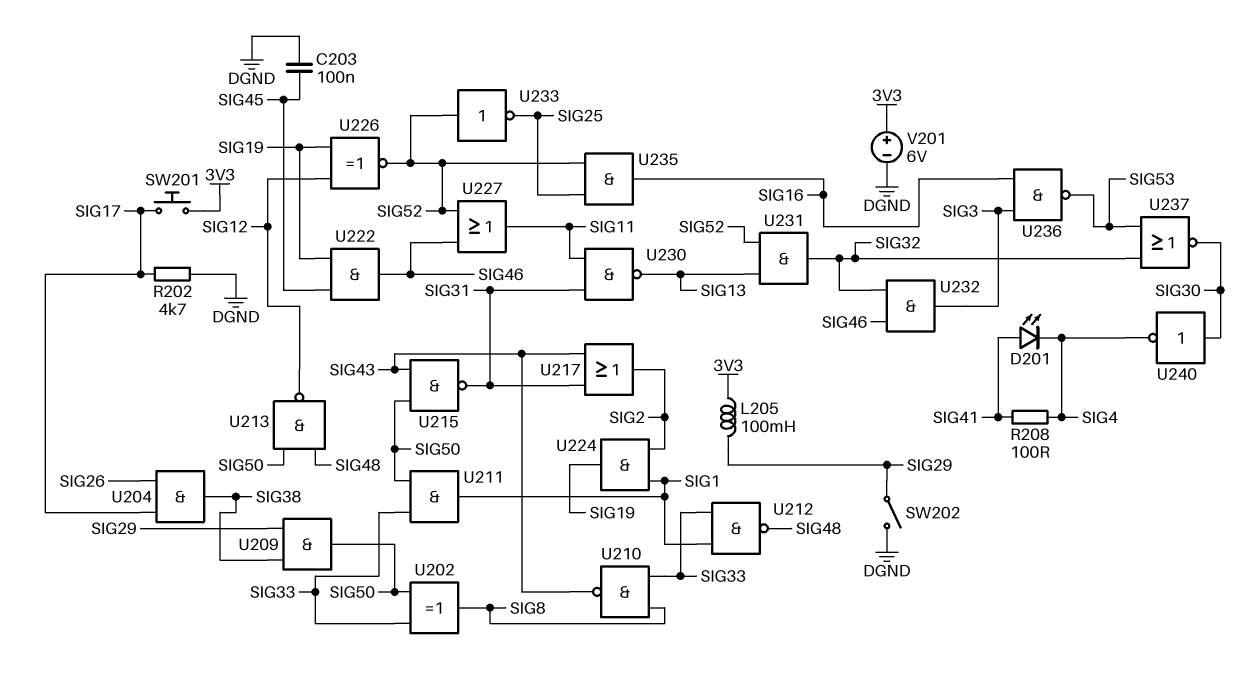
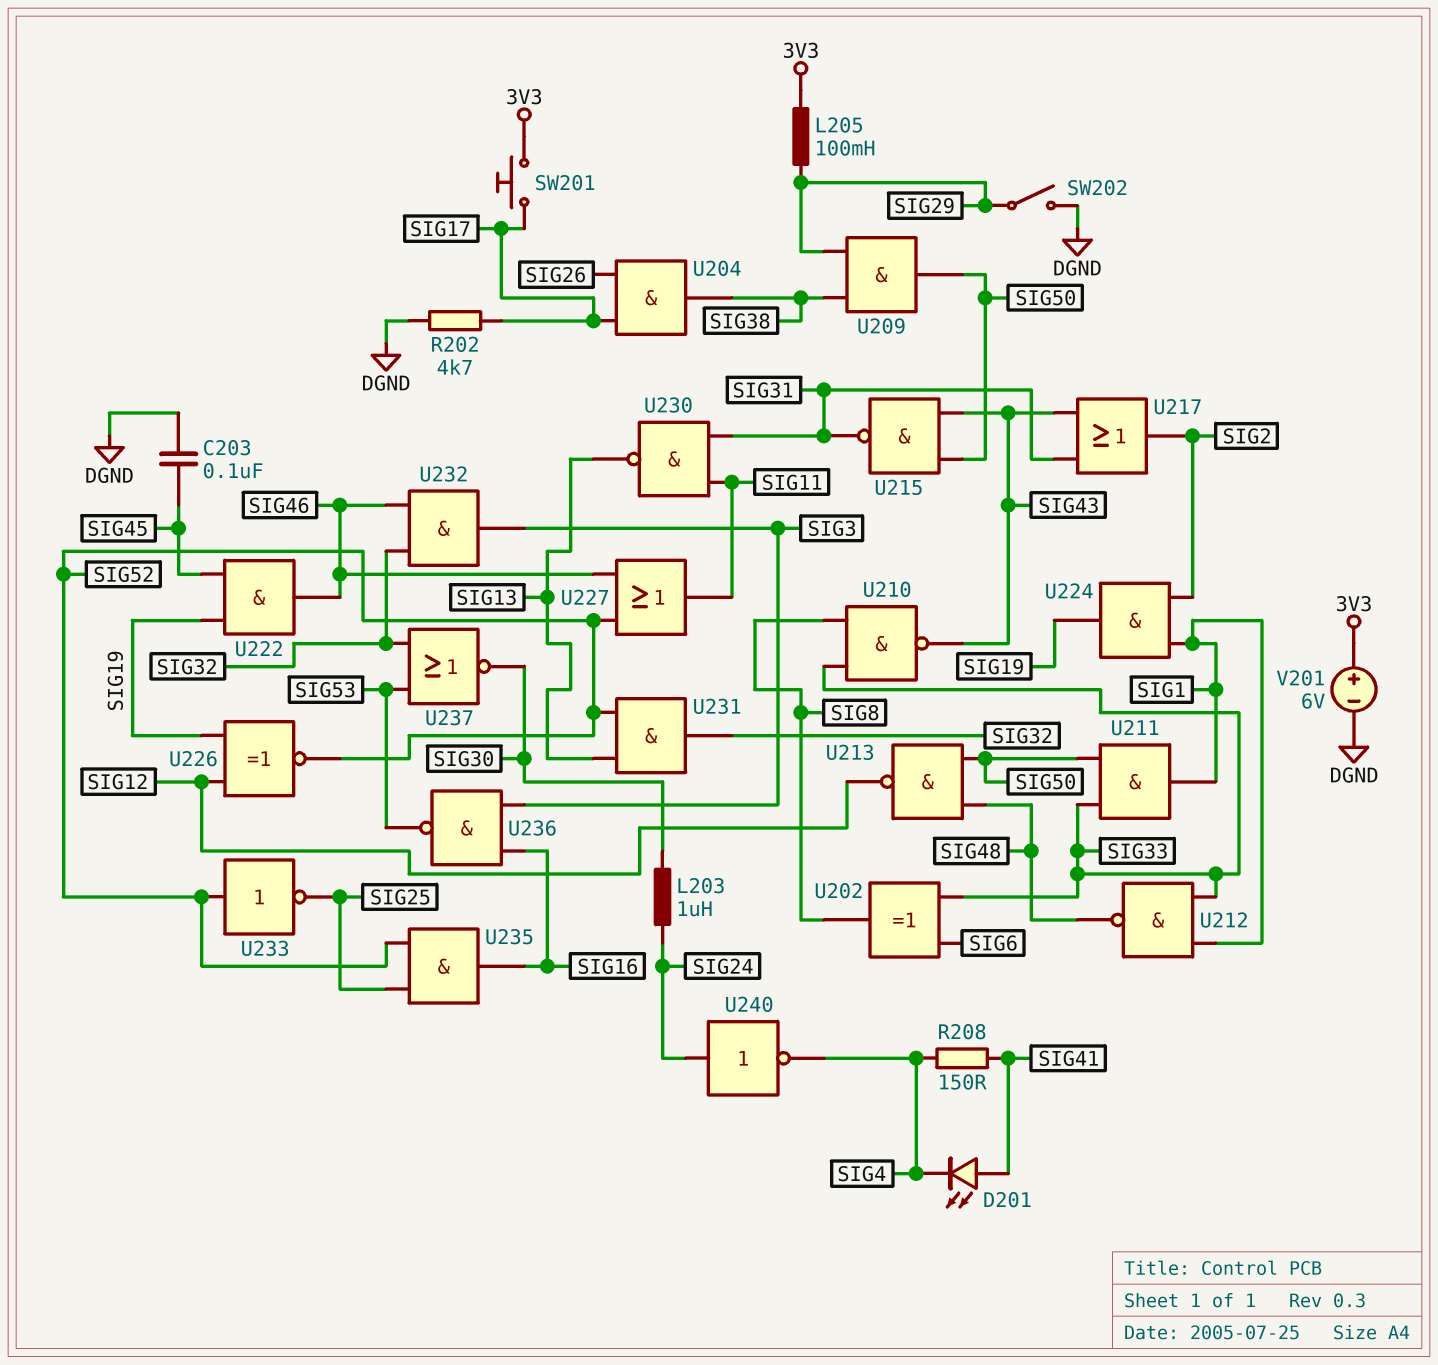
L203: none -> 1uH (SIG24, SIG30)
R208: 100 (SIG4, SIG41) -> 150 (SIG4, SIG41)
U202: XOR (in SIG33, in SIG50, out SIG8) -> XOR (in SIG6, in SIG33, out SIG8)
U240: NOT (in SIG30, out SIG4) -> NOT (in SIG24, out SIG4)

